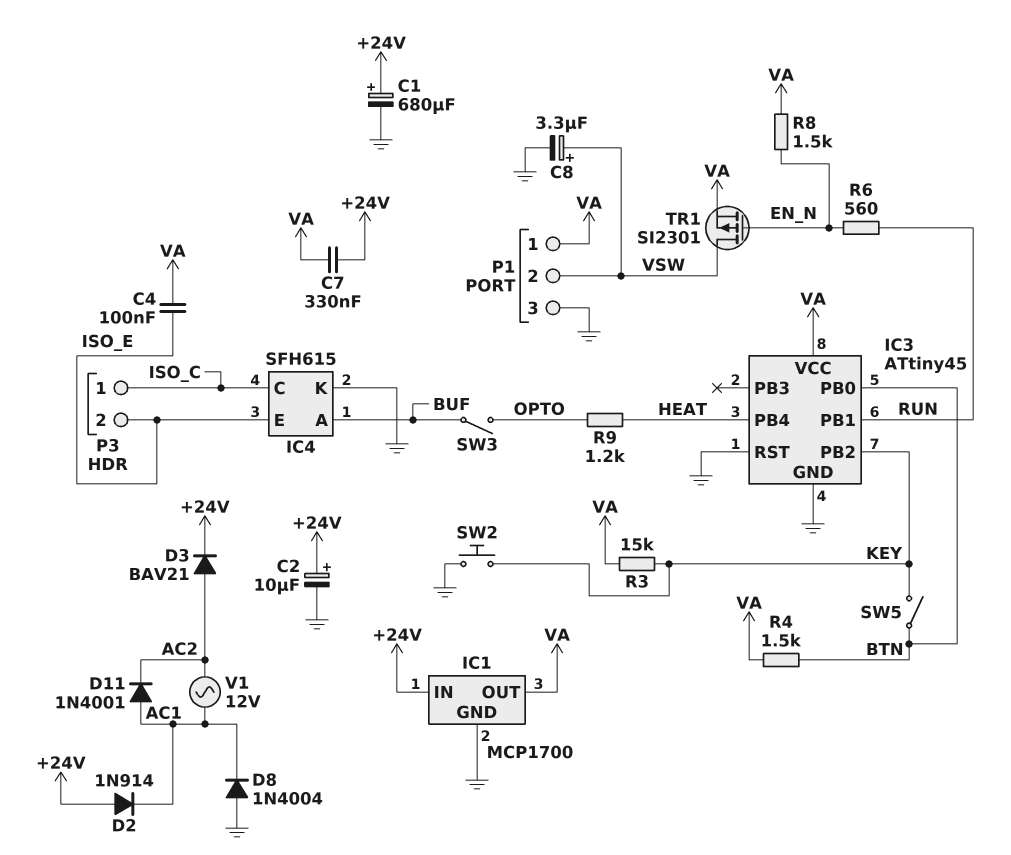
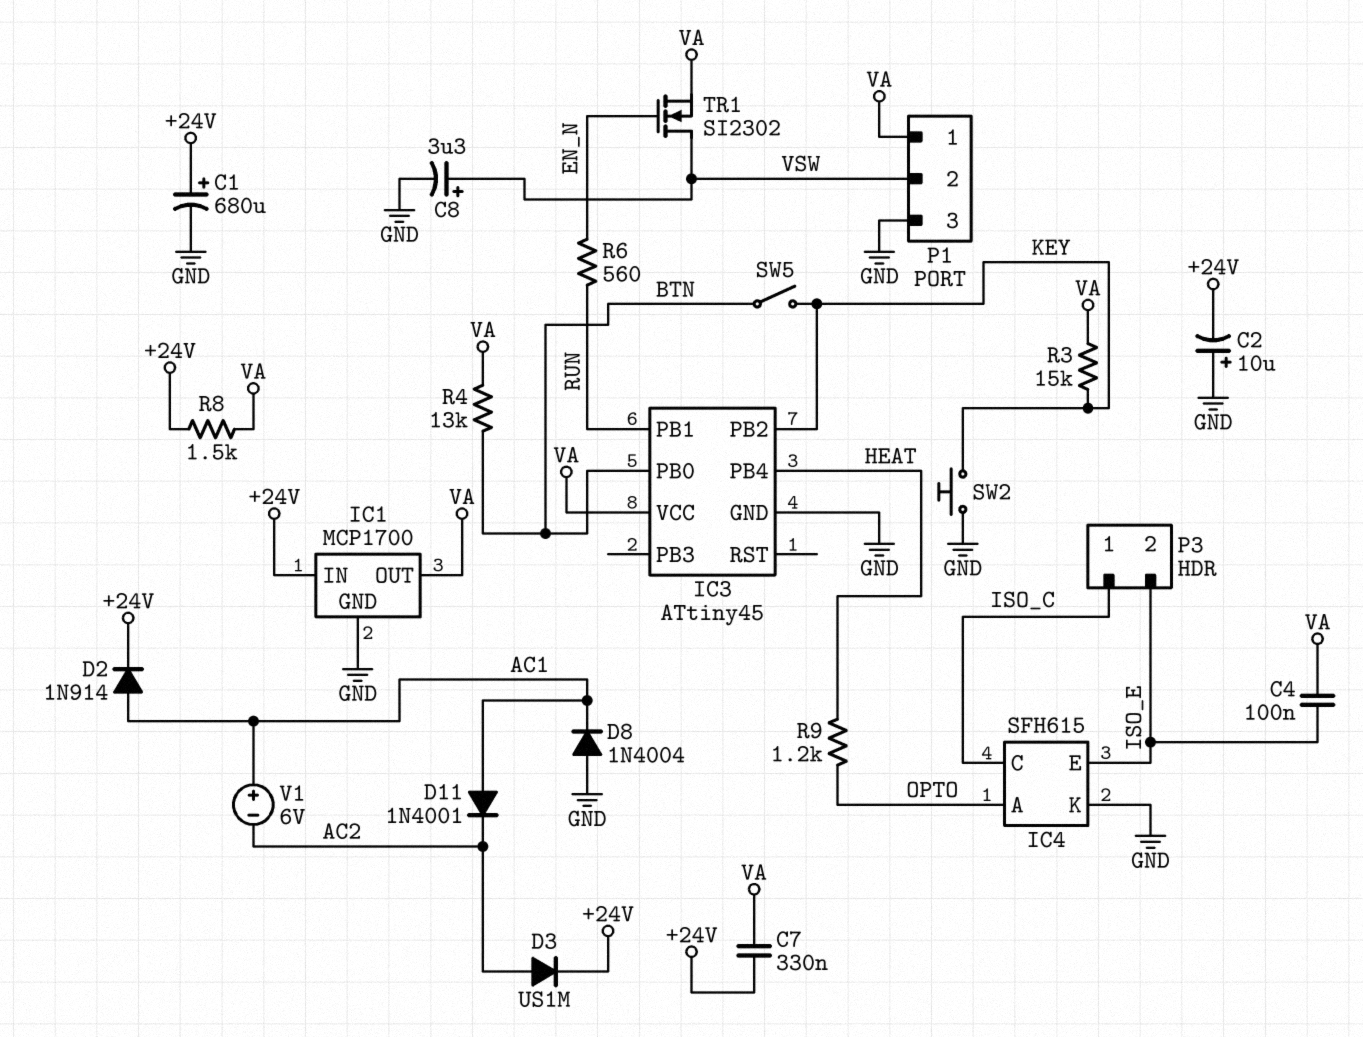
C2: 10uF (plus +24V, minus GND) -> 10uF (plus GND, minus +24V)
D2: diode 1N914 (A +24V, K AC1) -> diode 1N914 (A AC1, K +24V)
D3: diode BAV21 (A AC2, K +24V) -> diode US1M (A AC2, K +24V)
IC3 pin RST: GND -> none
IC4 pin A: BUF -> OPTO
R4: 1.5k (BTN, VA) -> 13k (BTN, VA)
R8: 1.5k (EN_N, VA) -> 1.5k (+24V, VA)
SW3: switch (BUF, OPTO) -> none
TR1: PMOS SI2301 (G EN_N, D VSW, S VA) -> NMOS SI2302 (G EN_N, D VSW, S VA)
V1: AC 12V (AC1, AC2) -> 6V (plus AC1, minus AC2)

